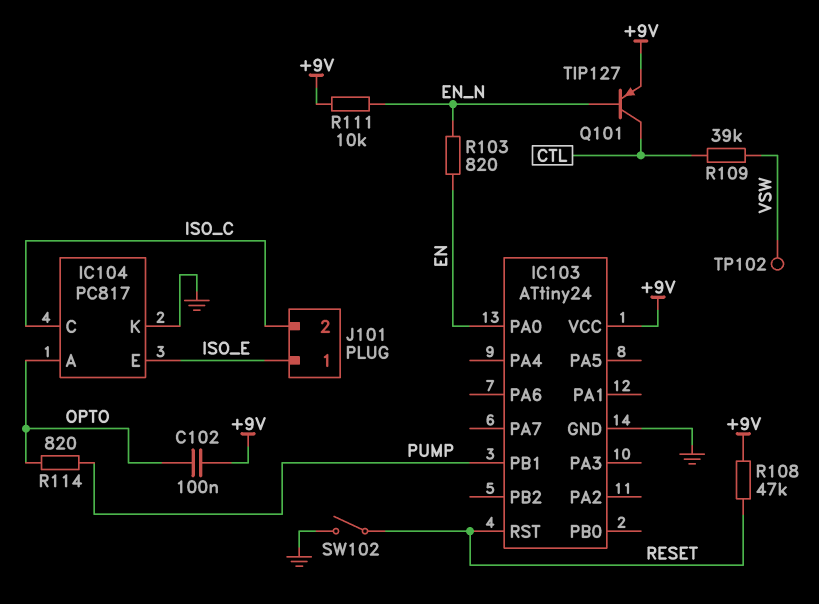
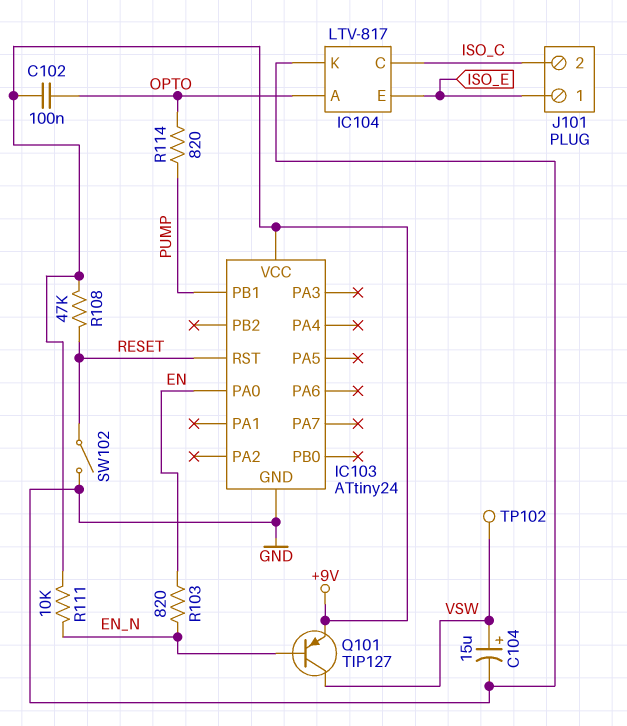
C104: none -> 15uF (plus VSW, minus GND)
IC104: PC817 -> LTV-817
Q101: PNP TIP127 (B EN_N, C CTL, E +9V) -> PNP TIP127 (B EN_N, C VSW, E +9V)
R109: 39k (CTL, VSW) -> none

